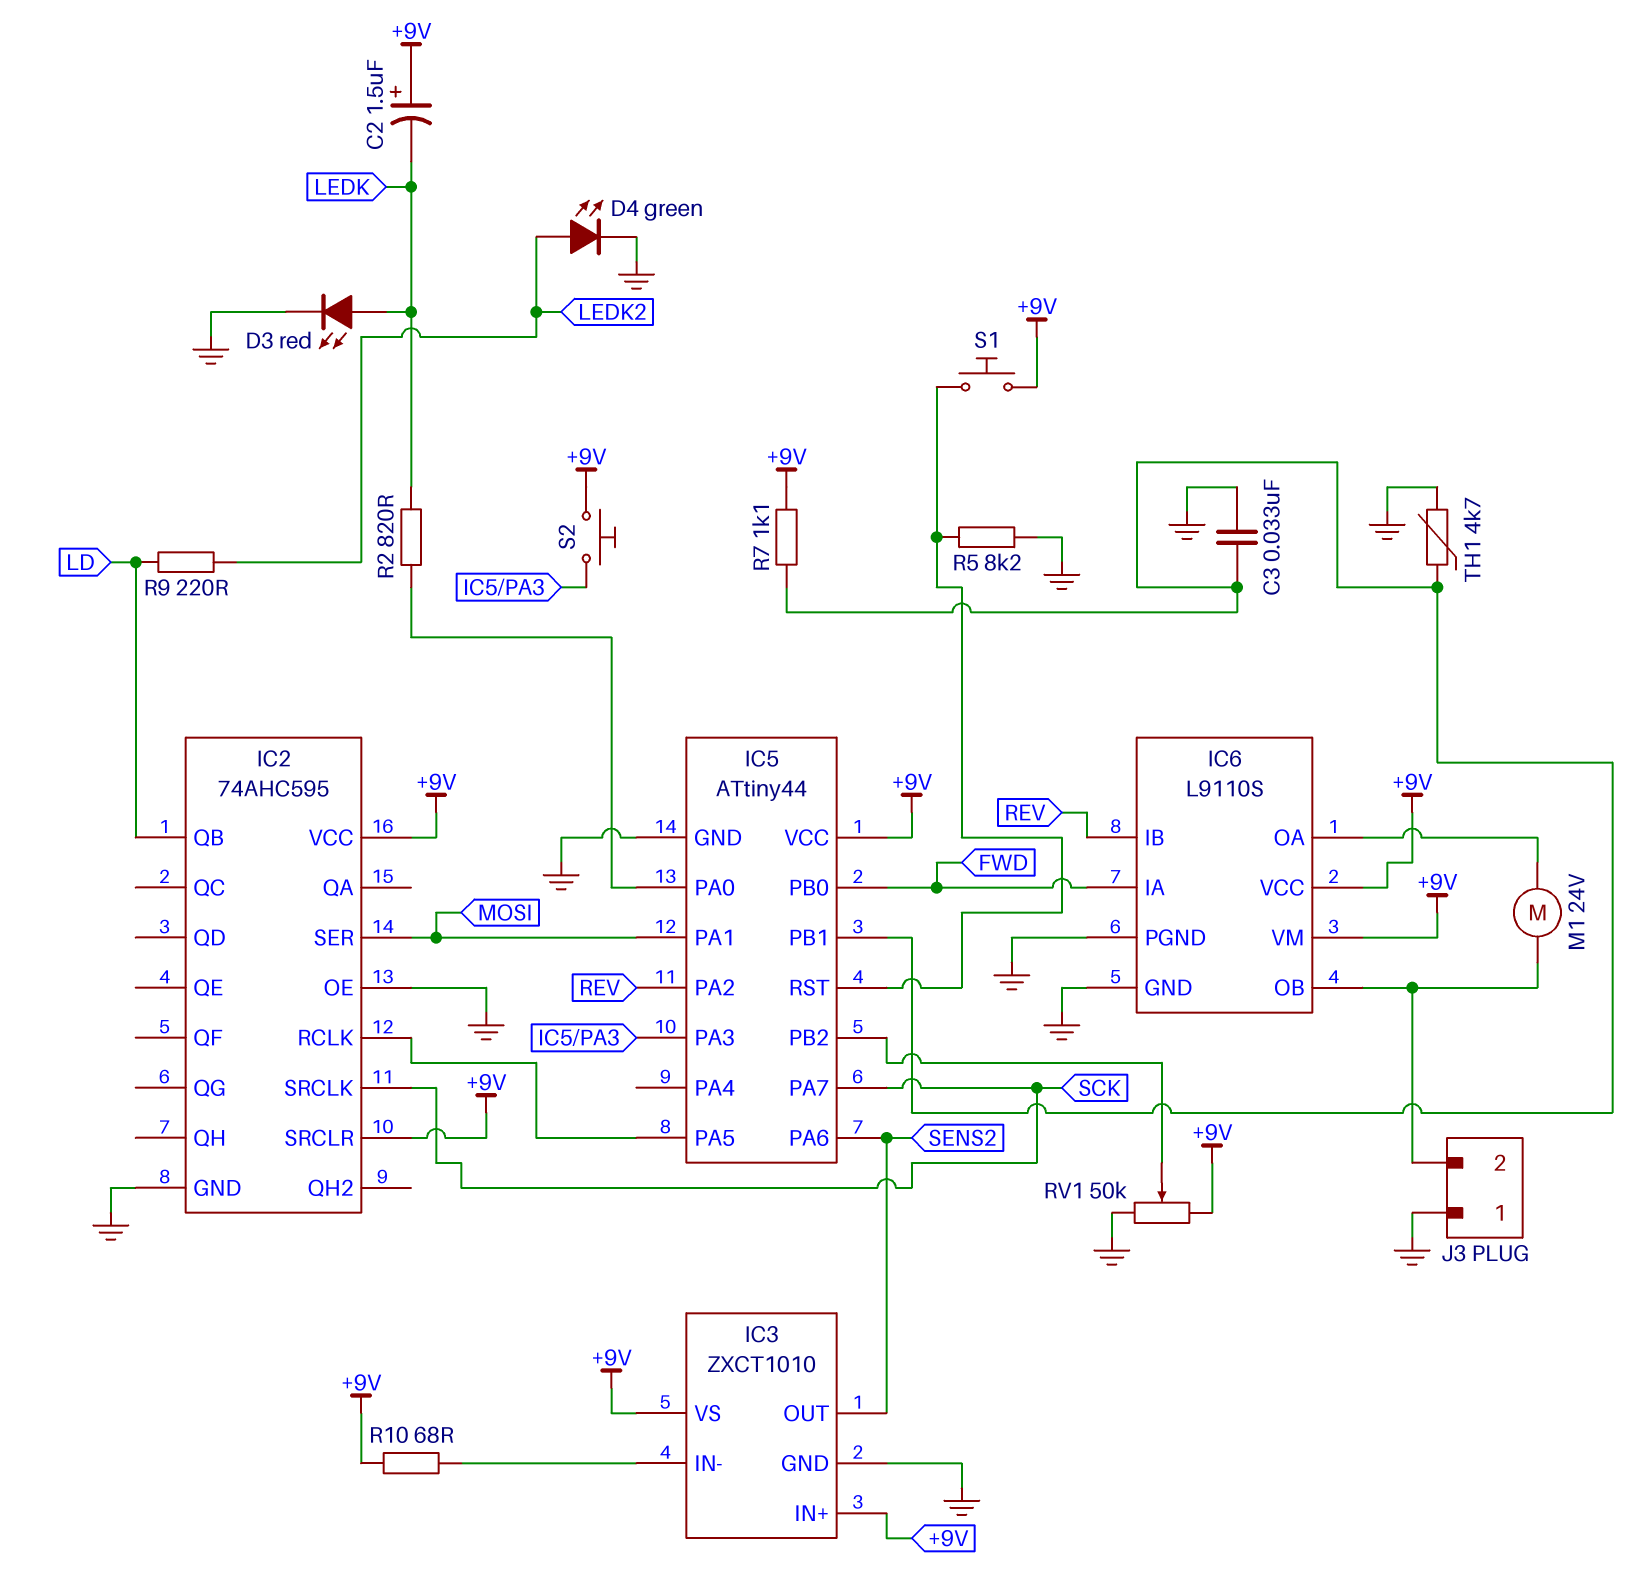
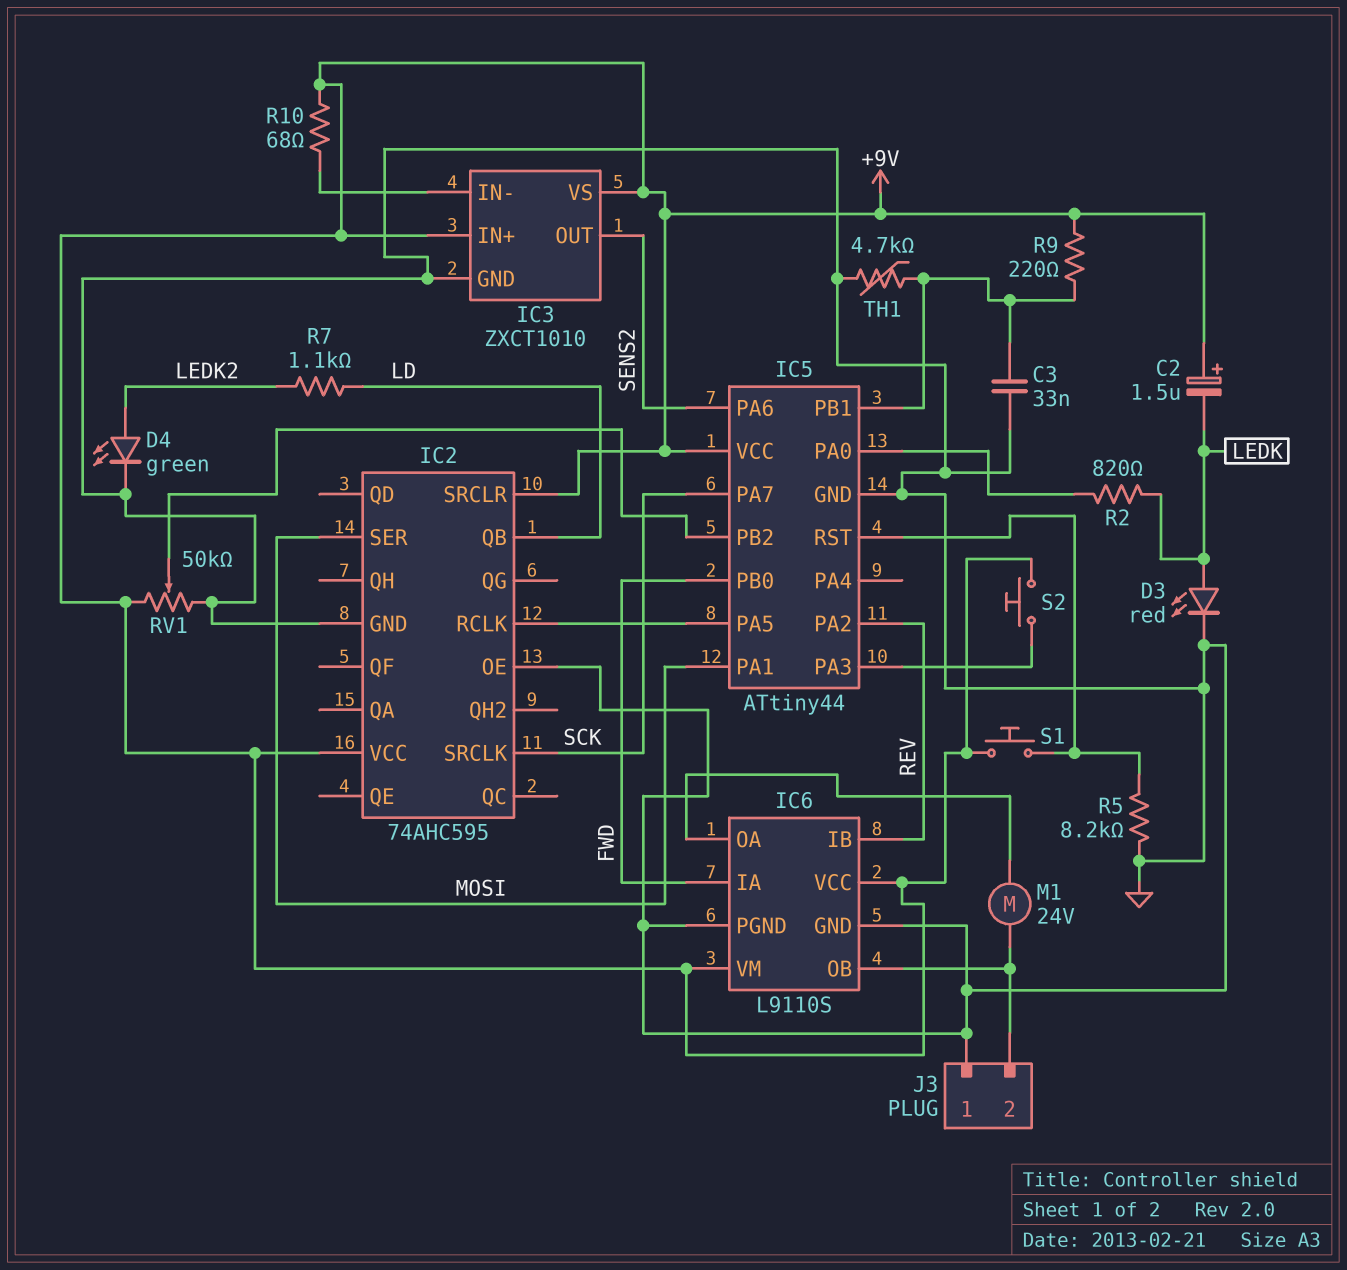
R7: 1.1k (+9V, IC5/PB1) -> 1.1k (LD, LEDK2)
R9: 220 (LD, LEDK2) -> 220 (+9V, IC5/PB1)

